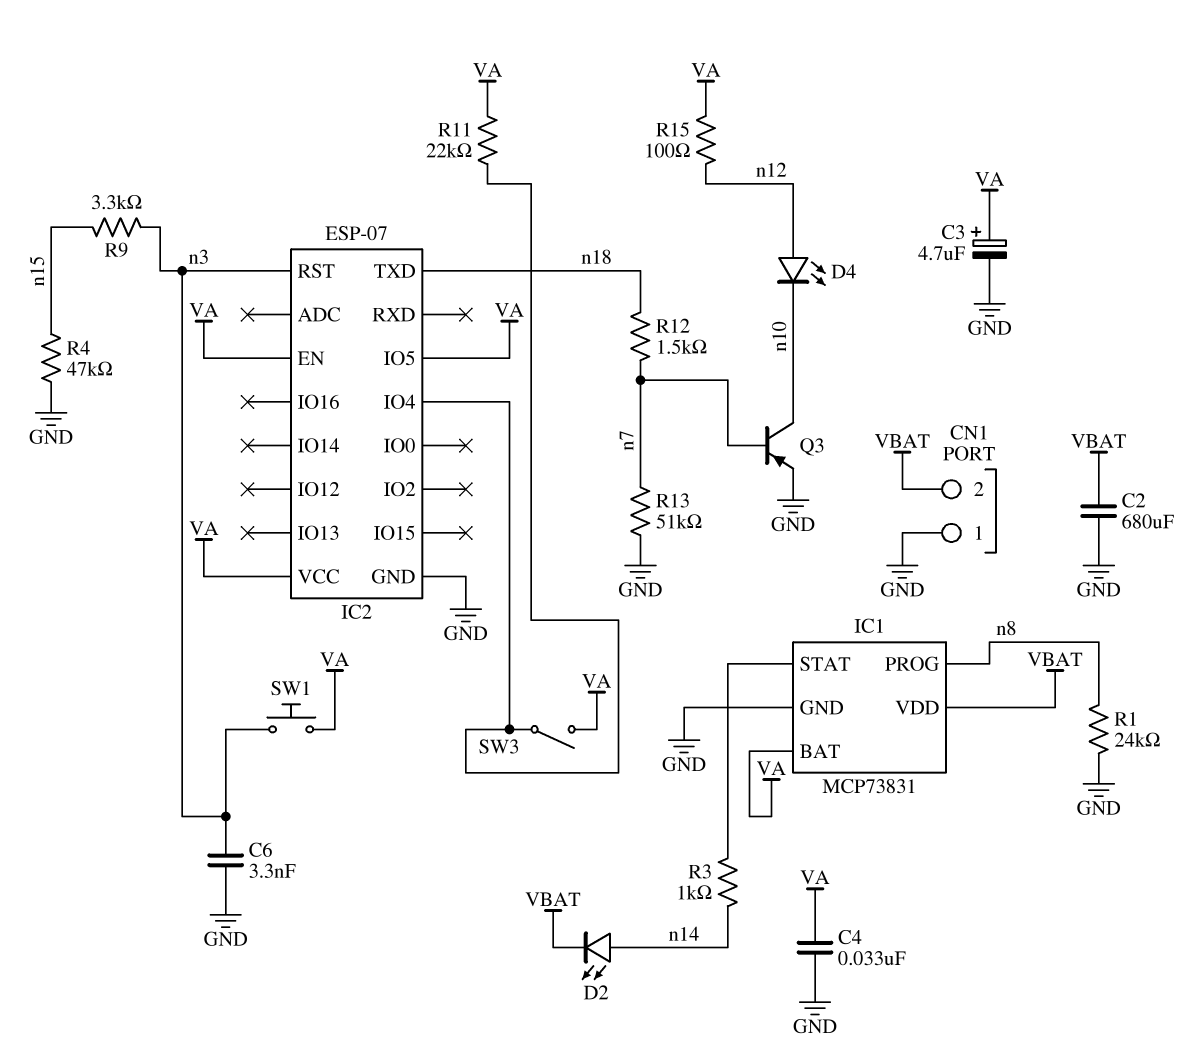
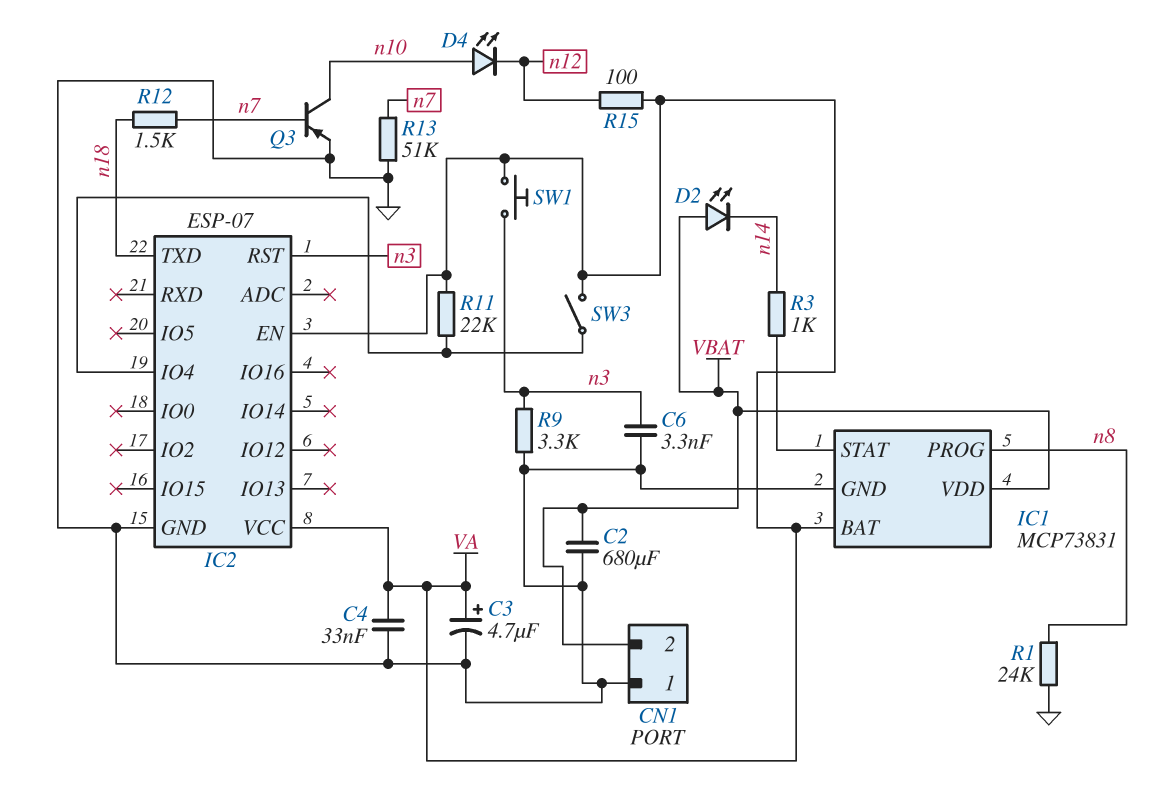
D2: LED (A n14, K VBAT) -> LED (A VBAT, K n14)
D4: LED (A n12, K n10) -> LED (A n10, K n12)
IC2 pin IO5: VA -> none
R4: 47k (GND, n15) -> none
R9: 3.3k (n3, n15) -> 3.3k (GND, n3)

